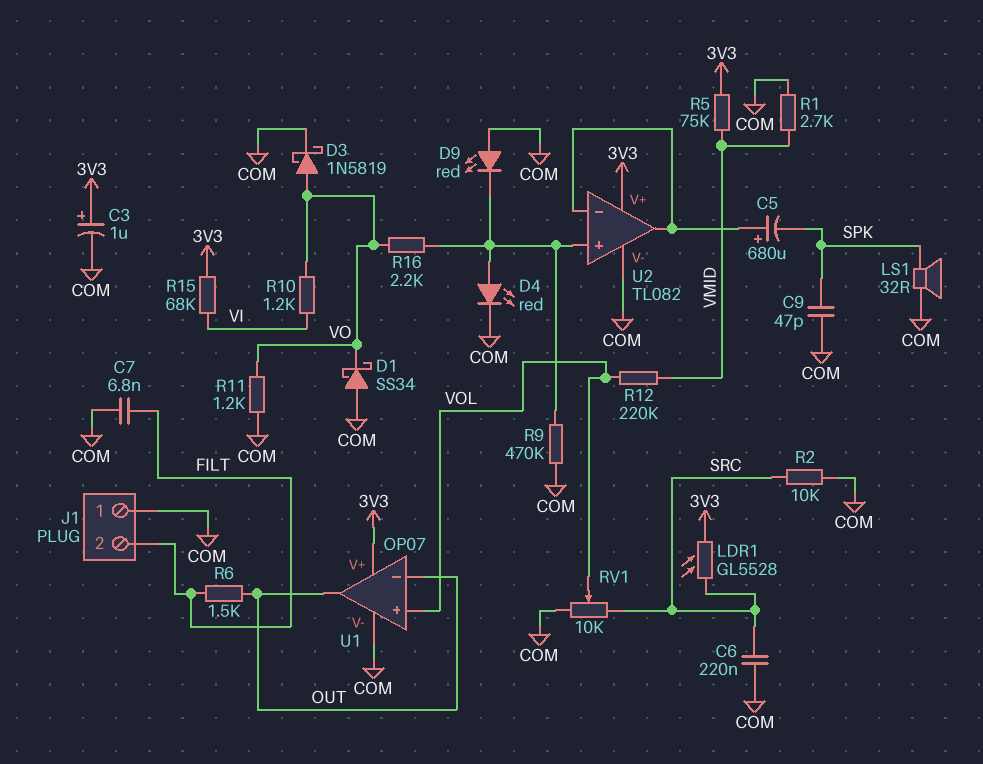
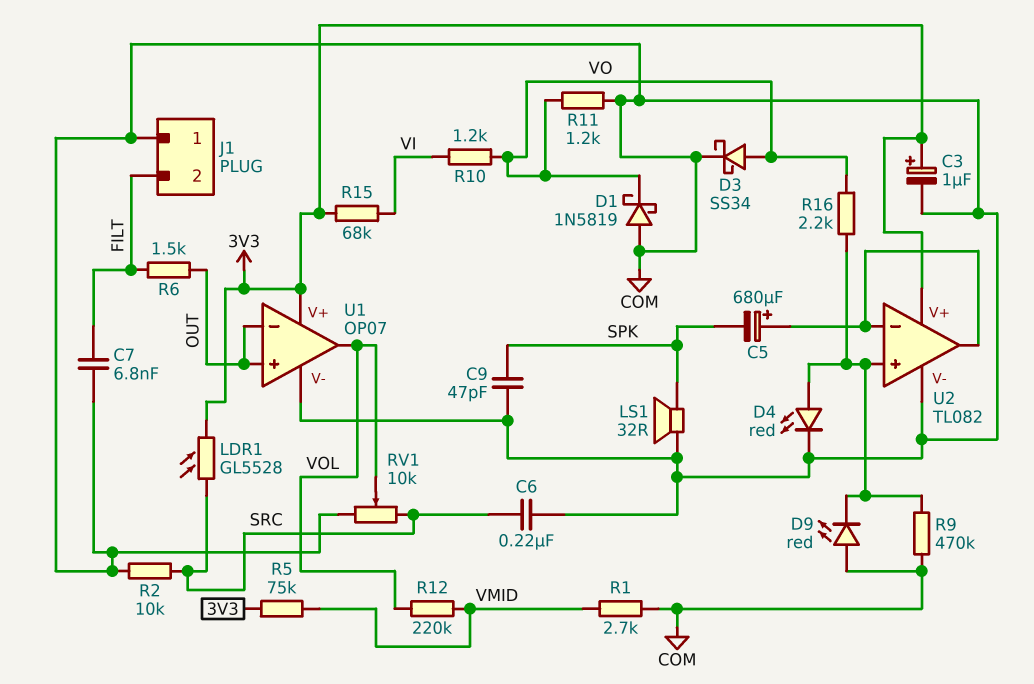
D1: schottky SS34 (A COM, K VO) -> schottky 1N5819 (A COM, K VO)
D3: schottky 1N5819 (A VO, K COM) -> schottky SS34 (A VO, K COM)
U1 pin in+: VOL -> OUT
U1 pin out: OUT -> VOL

